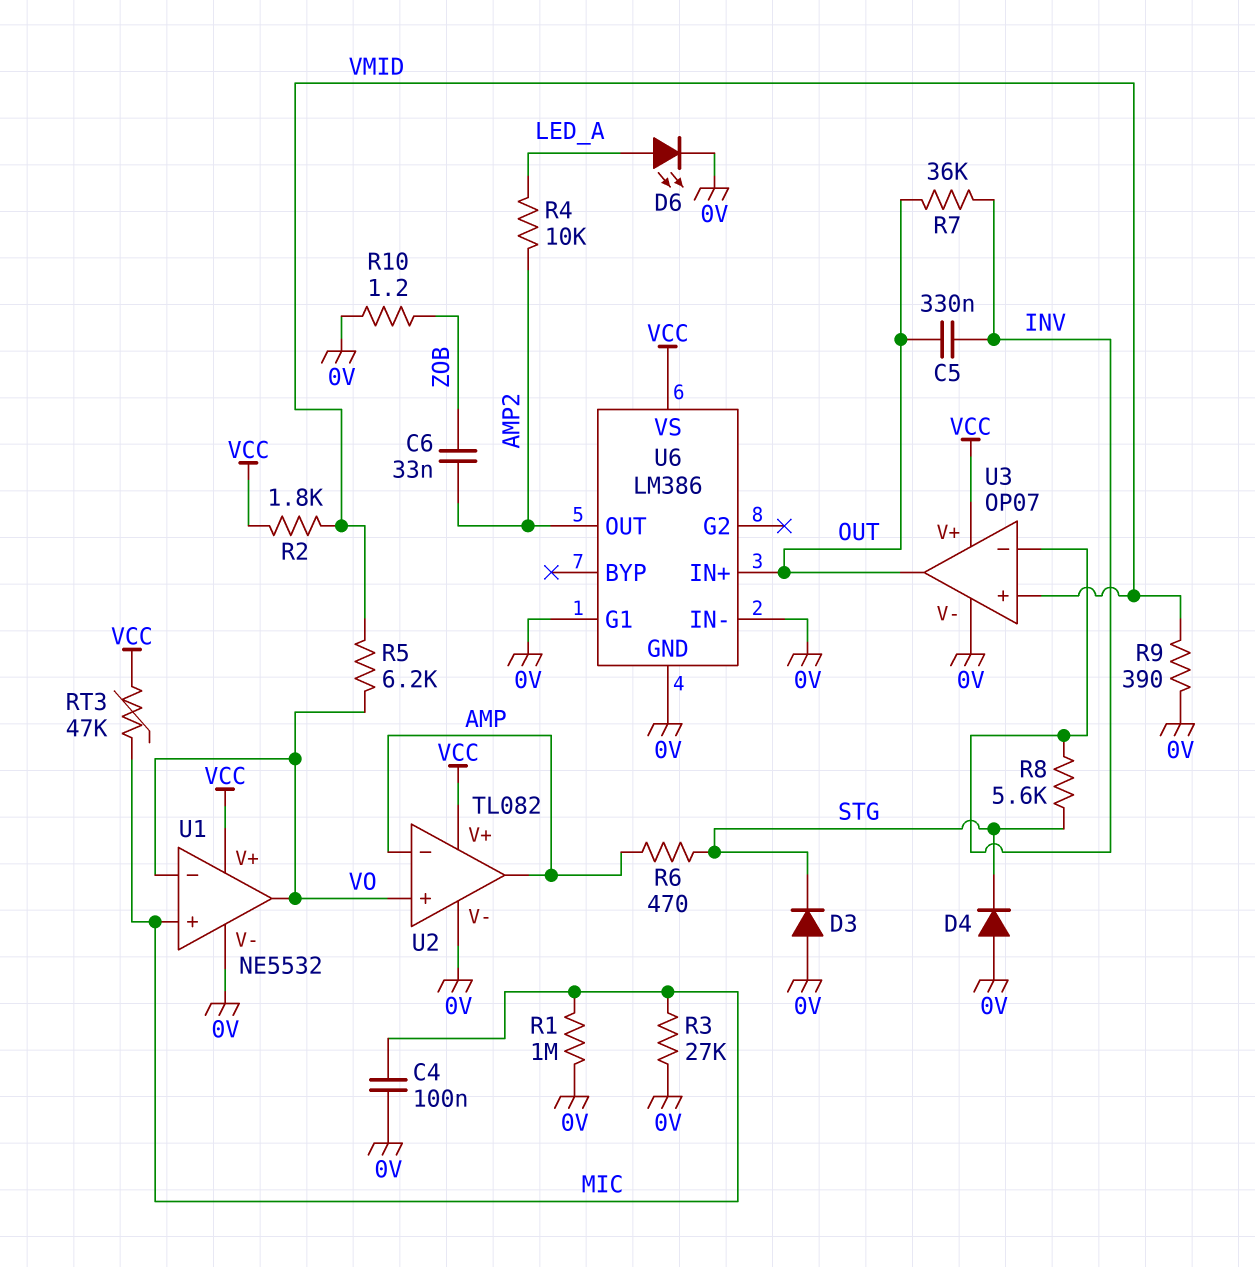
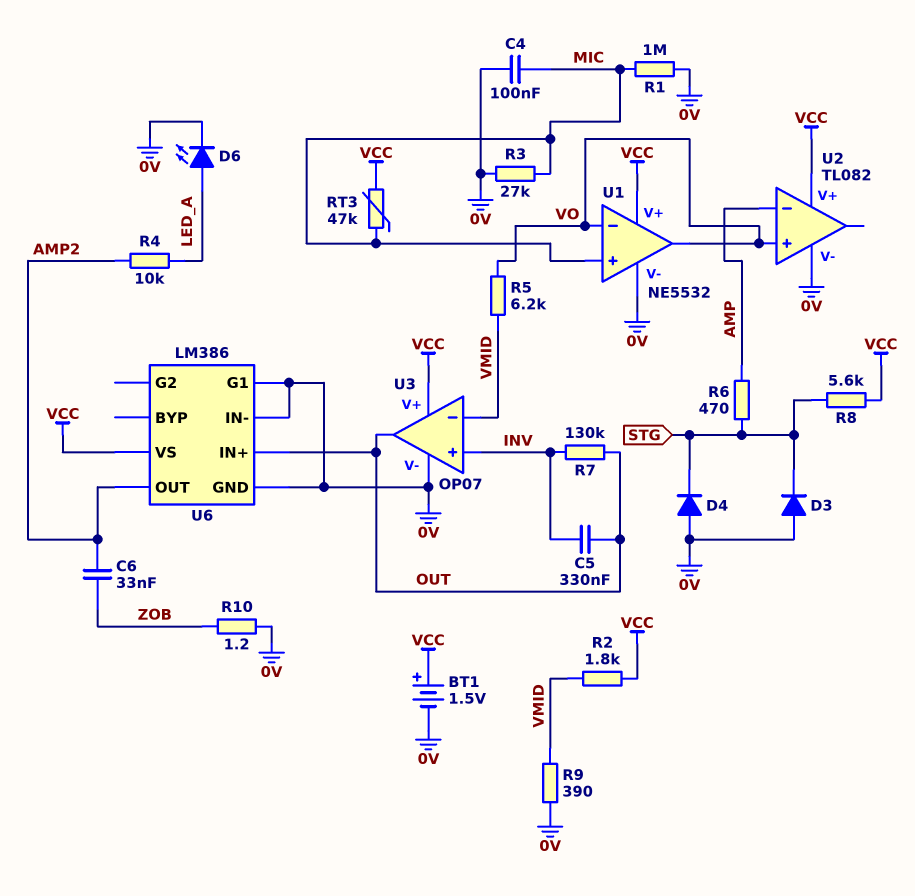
BT1: none -> 1.5V (plus VCC, minus 0V)
R7: 36k (INV, OUT) -> 130k (INV, OUT)
R8: 5.6k (INV, STG) -> 5.6k (STG, VCC)
U2 pin out: AMP -> none
U3 pin in+: VMID -> INV
U3 pin in-: INV -> VMID

